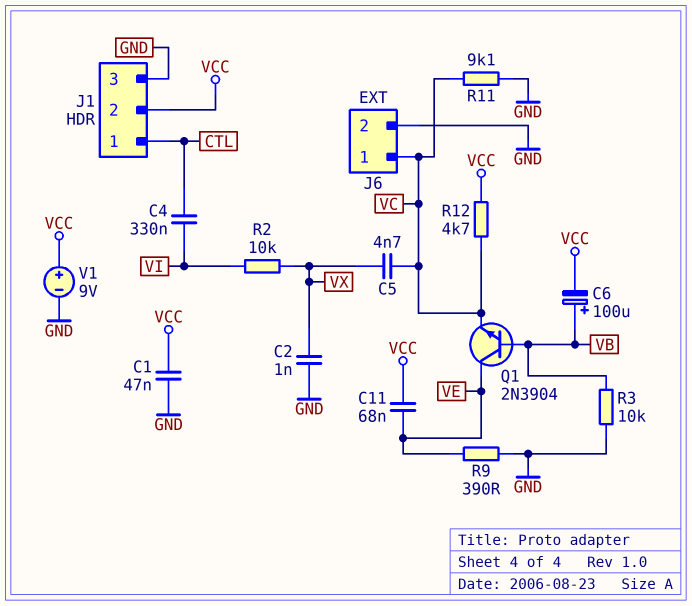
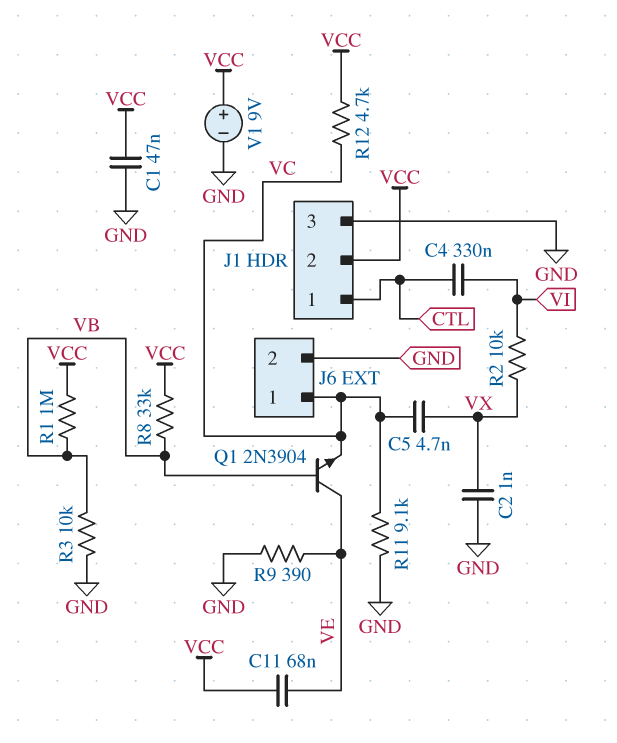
C6: 100uF (plus VB, minus VCC) -> none
R1: none -> 1M (VB, VCC)
R8: none -> 33k (VB, VCC)

